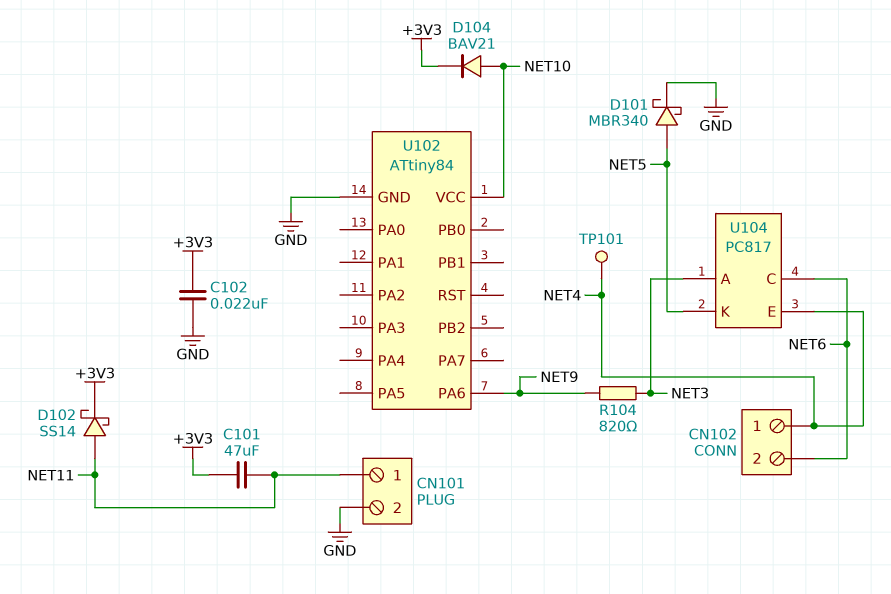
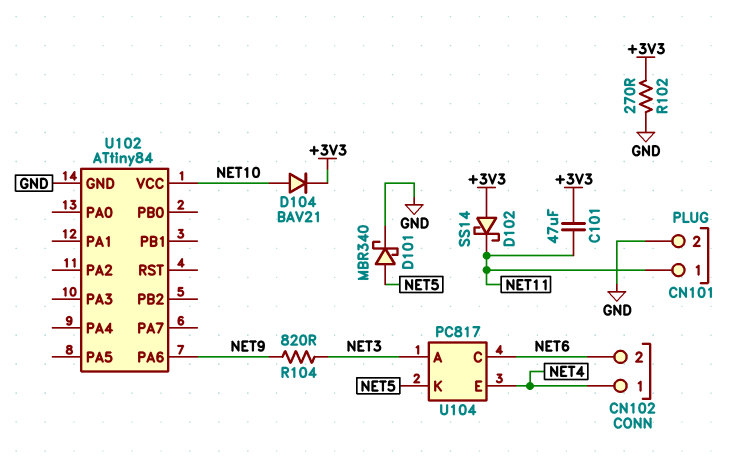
C102: 22nF (+3V3, GND) -> none
D102: schottky SS14 (A NET11, K +3V3) -> schottky SS14 (A +3V3, K NET11)
R102: none -> 270 (+3V3, GND)
TP101: test point (NET4) -> none

